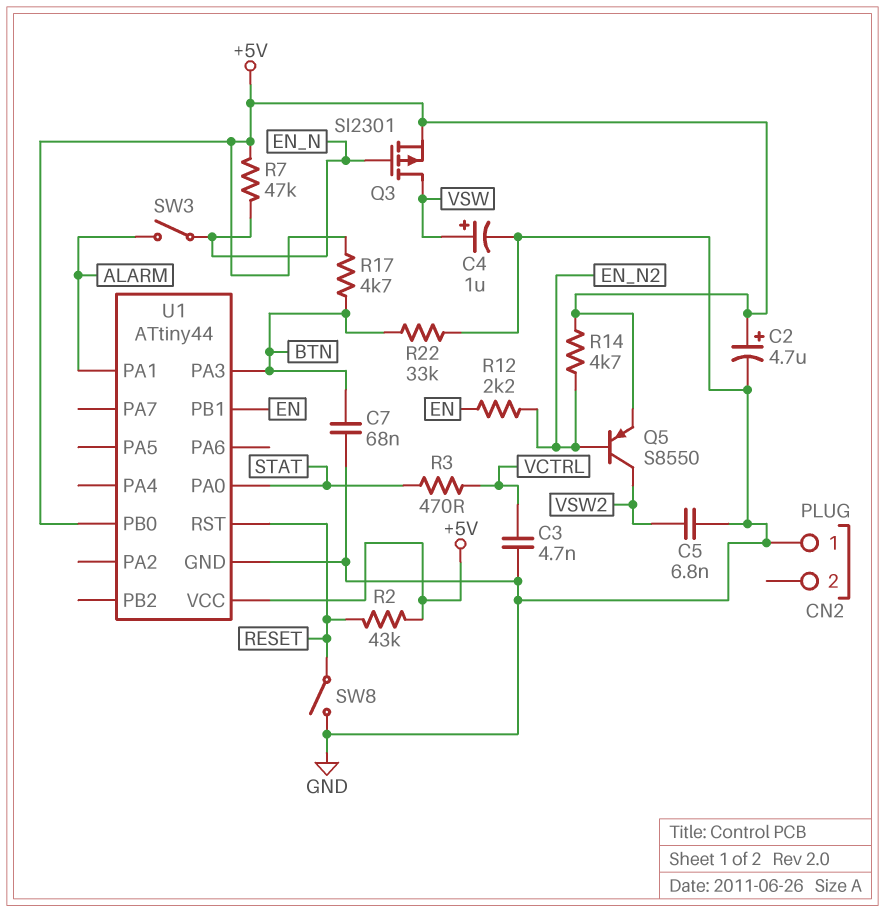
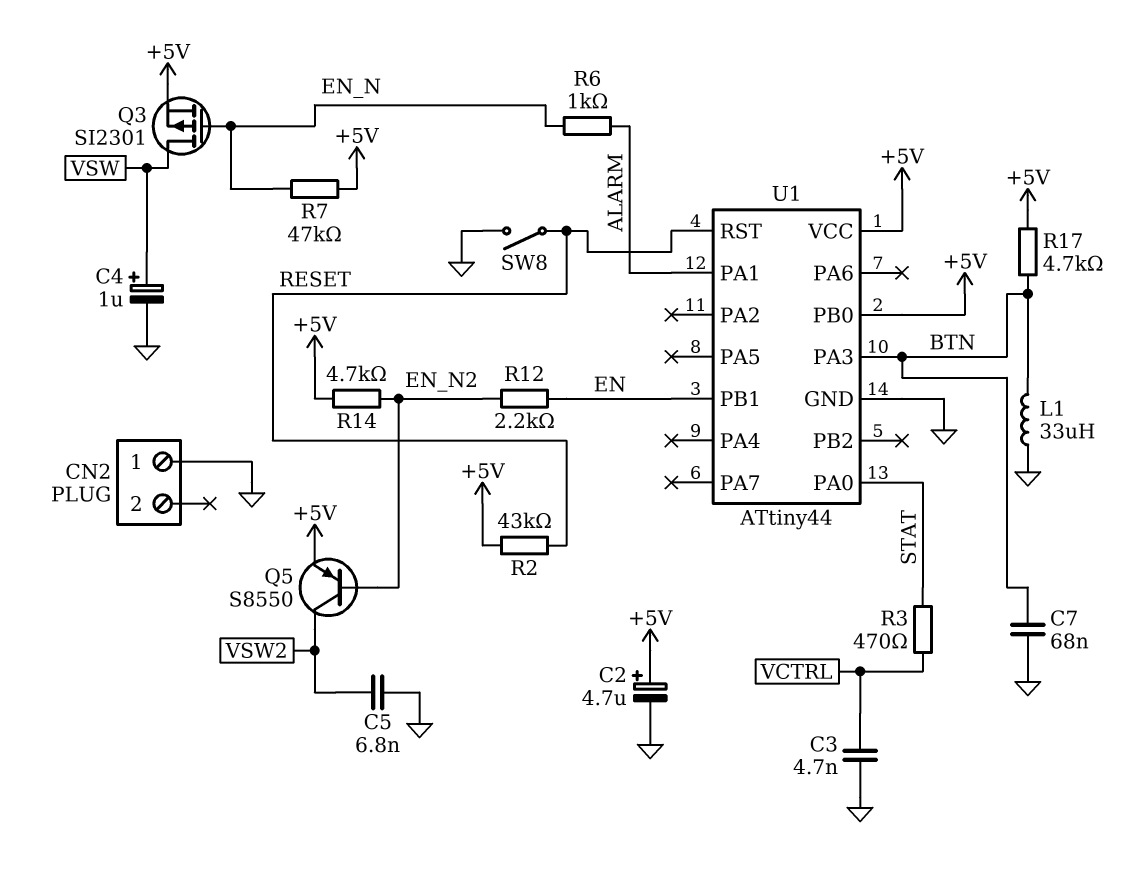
L1: none -> 33uH (BTN, GND)
R6: none -> 1k (ALARM, EN_N)
R22: 33k (BTN, GND) -> none
SW3: switch (ALARM, EN_N) -> none

